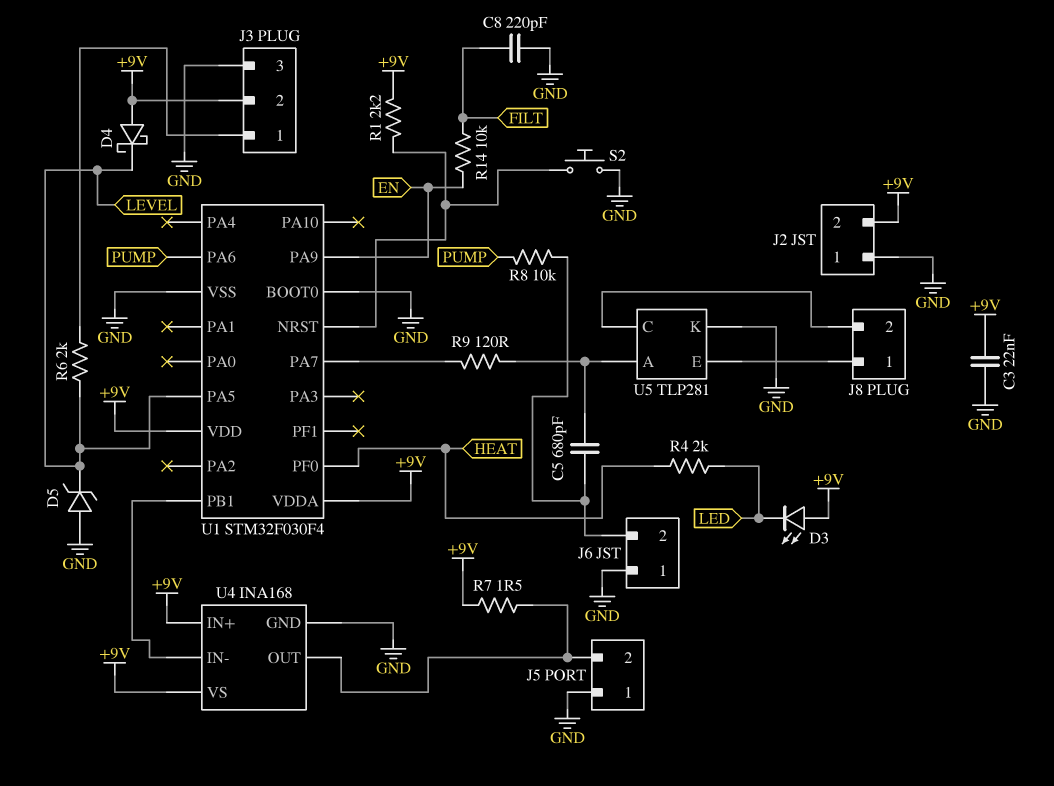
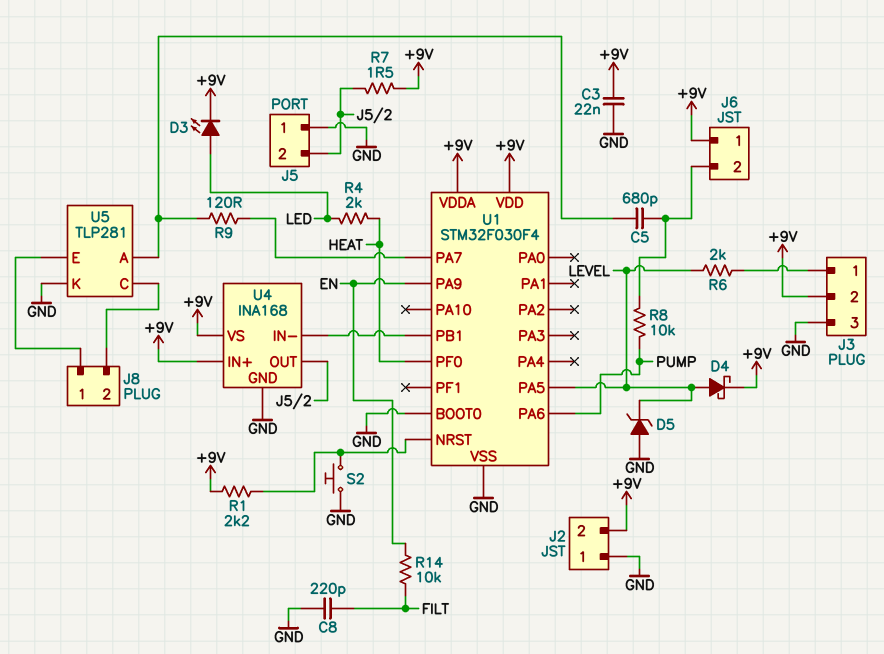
D3: LED (A +9V, K LED) -> LED (A LED, K +9V)
D4: schottky (A +9V, K LEVEL) -> schottky (A LEVEL, K +9V)
J6 pin 1: GND -> +9V

